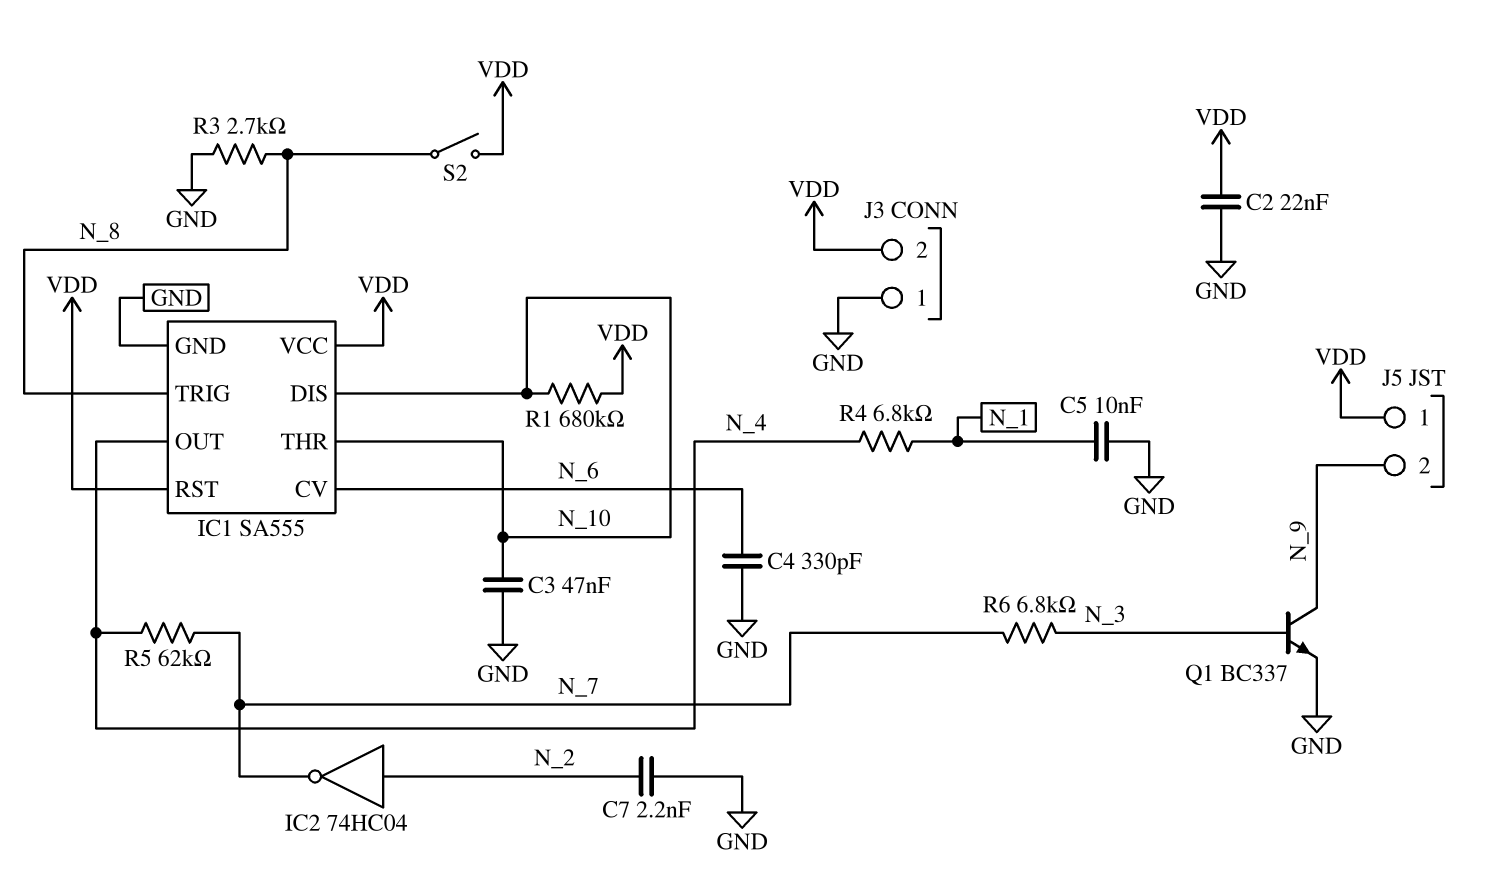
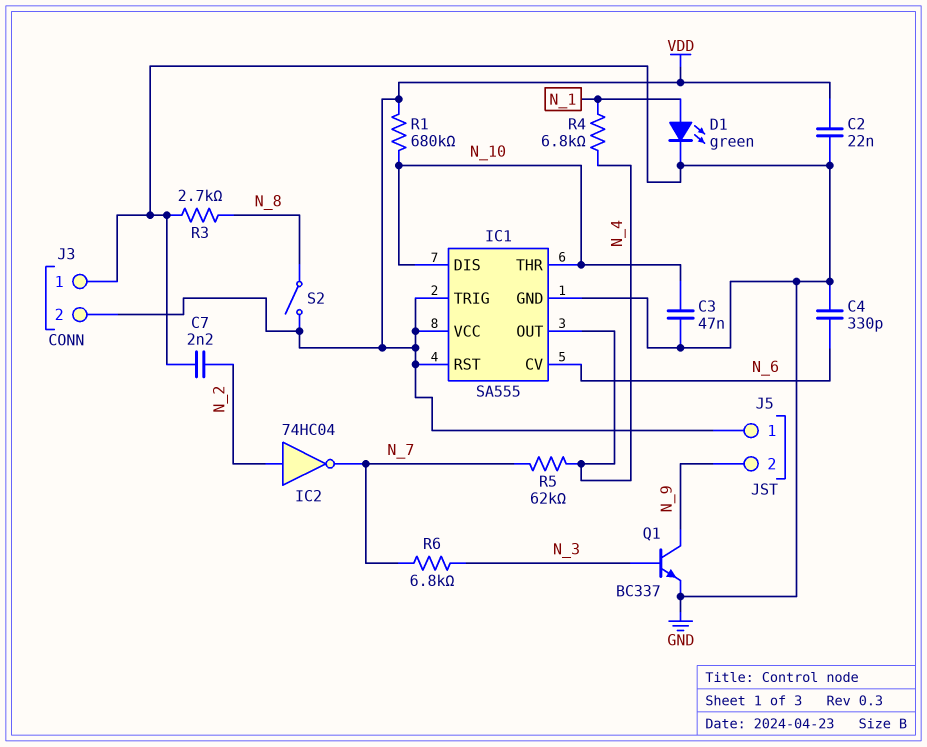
C5: 10nF (GND, N_1) -> none
D1: none -> LED green (A N_1, K GND)
IC1 pin TRIG: N_8 -> VDD

